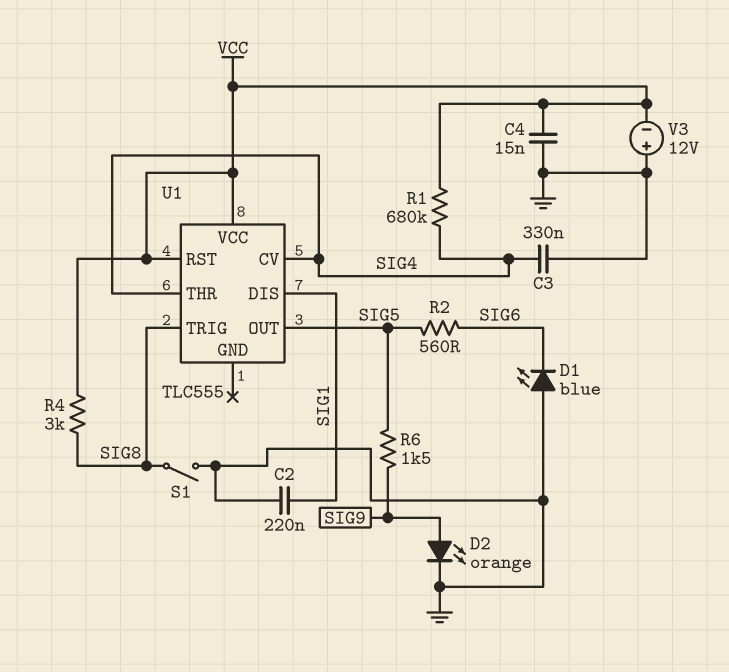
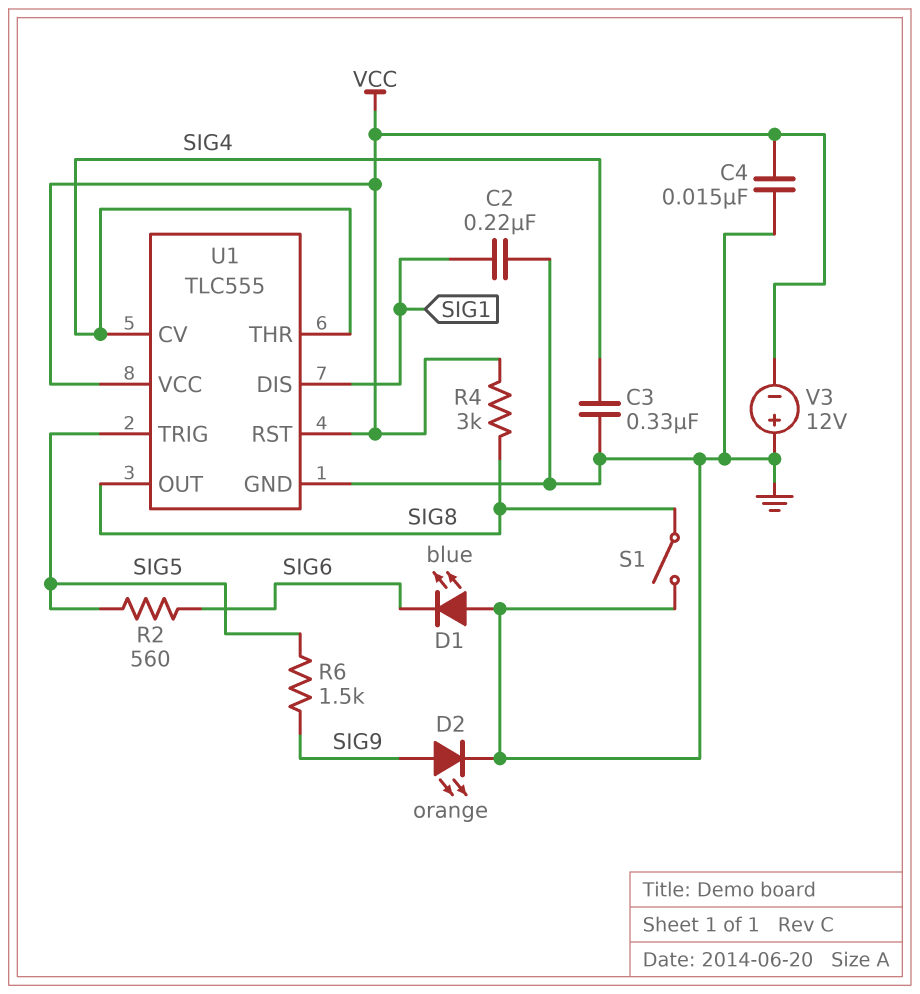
R1: 680k (SIG4, VCC) -> none
U1 pin GND: none -> GND
U1 pin OUT: SIG5 -> SIG8
U1 pin TRIG: SIG8 -> SIG5

